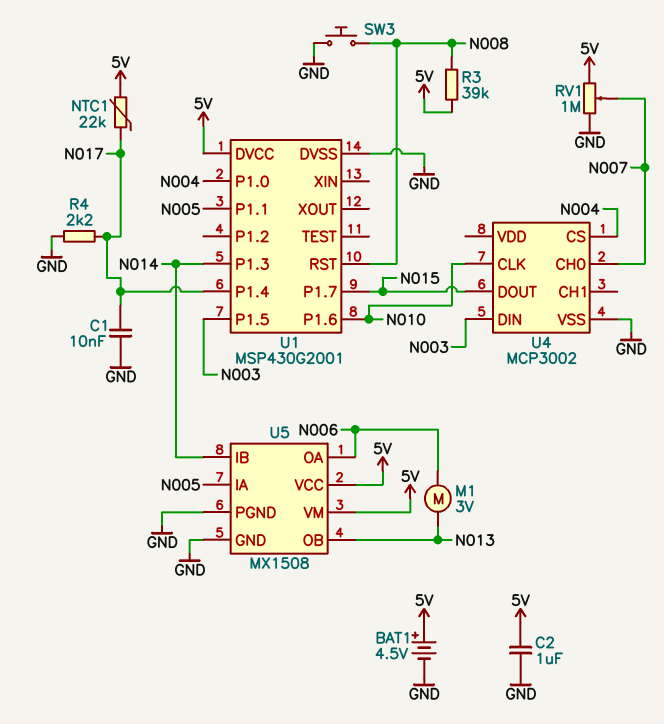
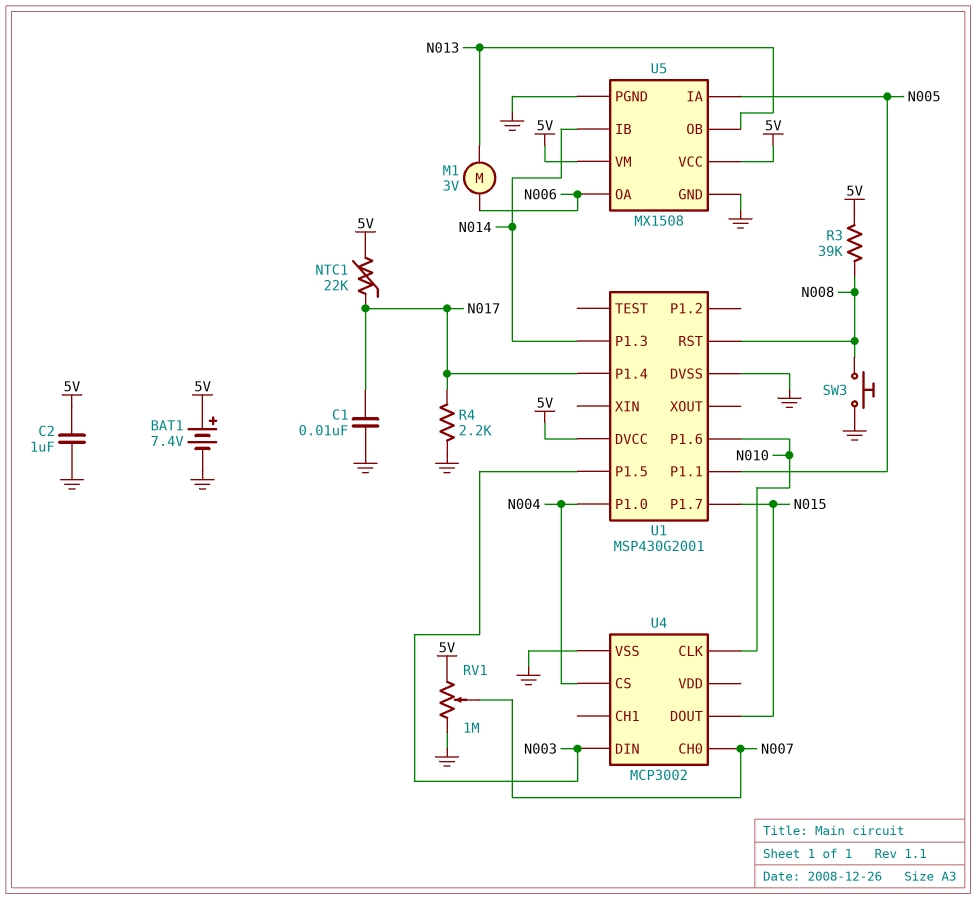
BAT1: 4.5V (plus 5V, minus GND) -> 7.4V (plus 5V, minus GND)

